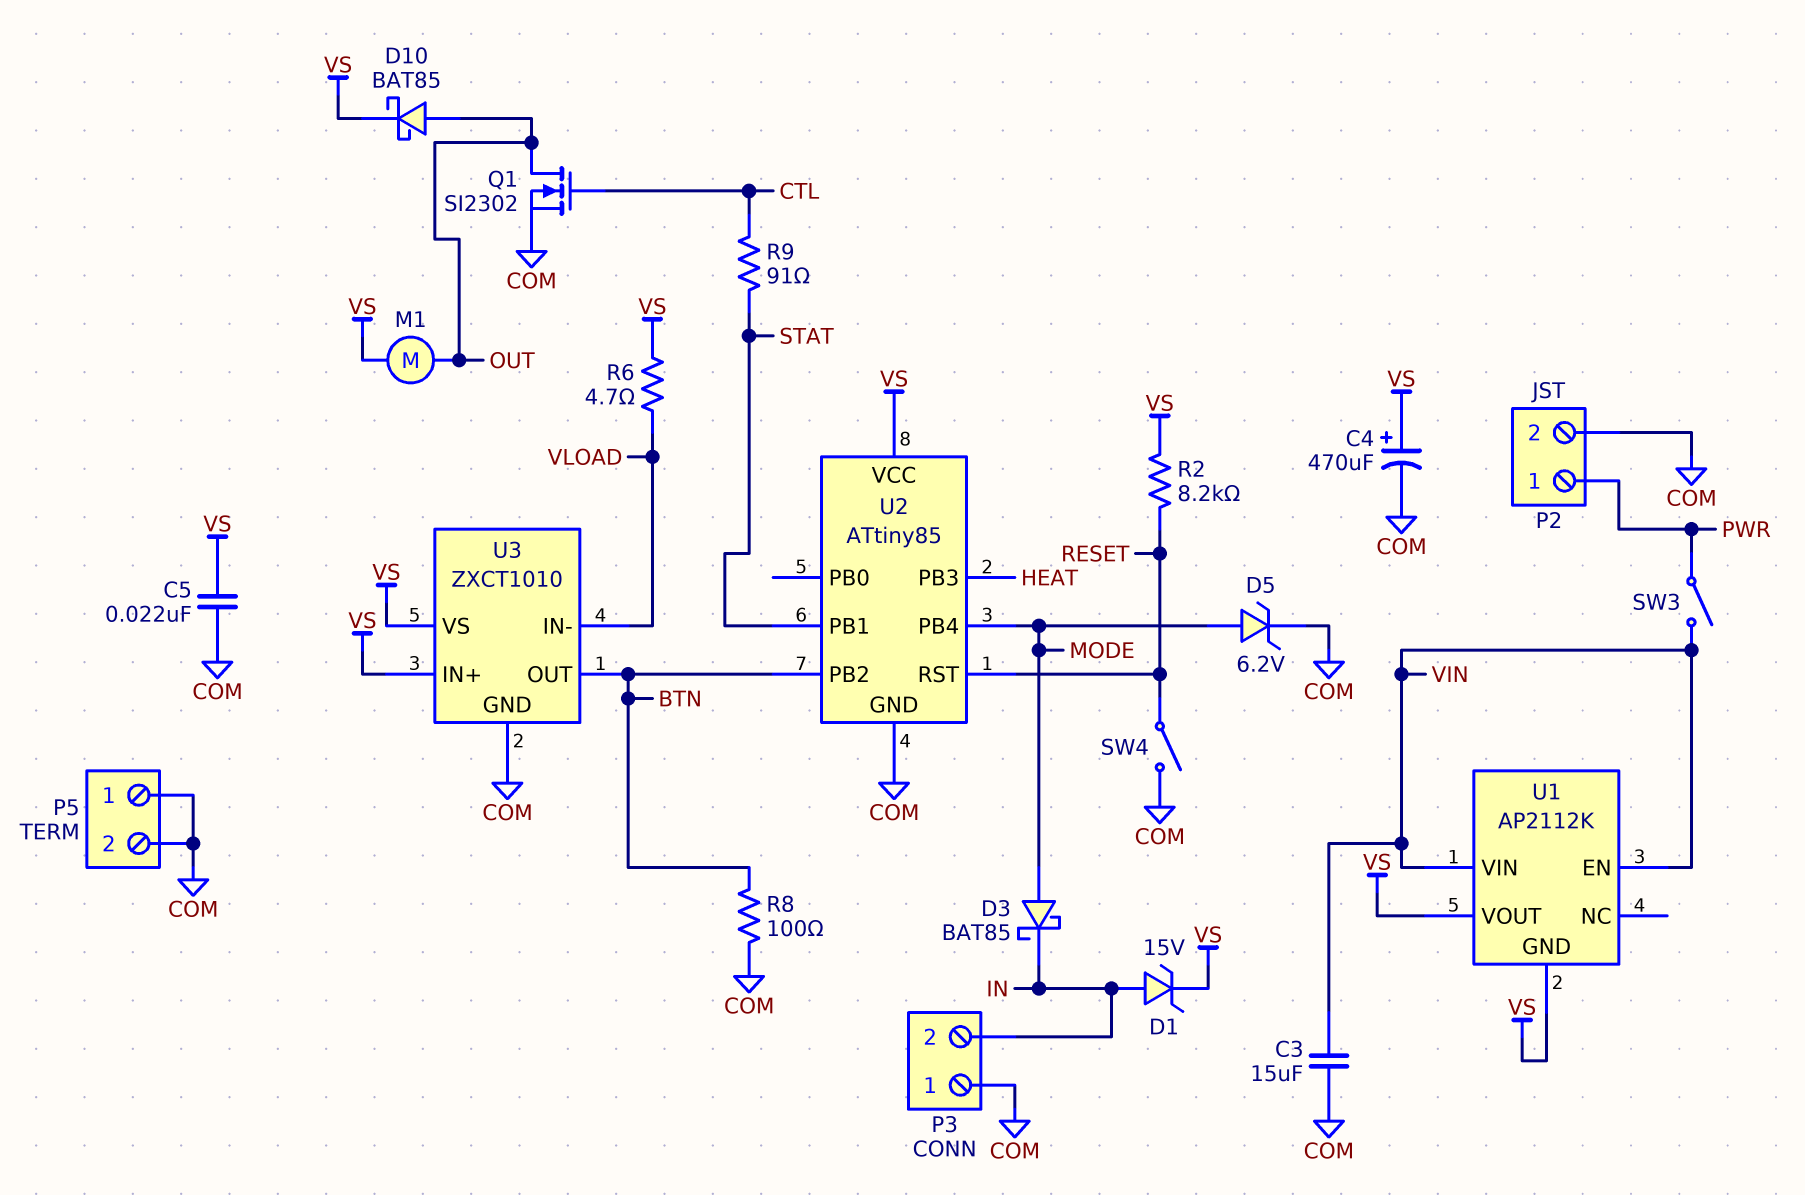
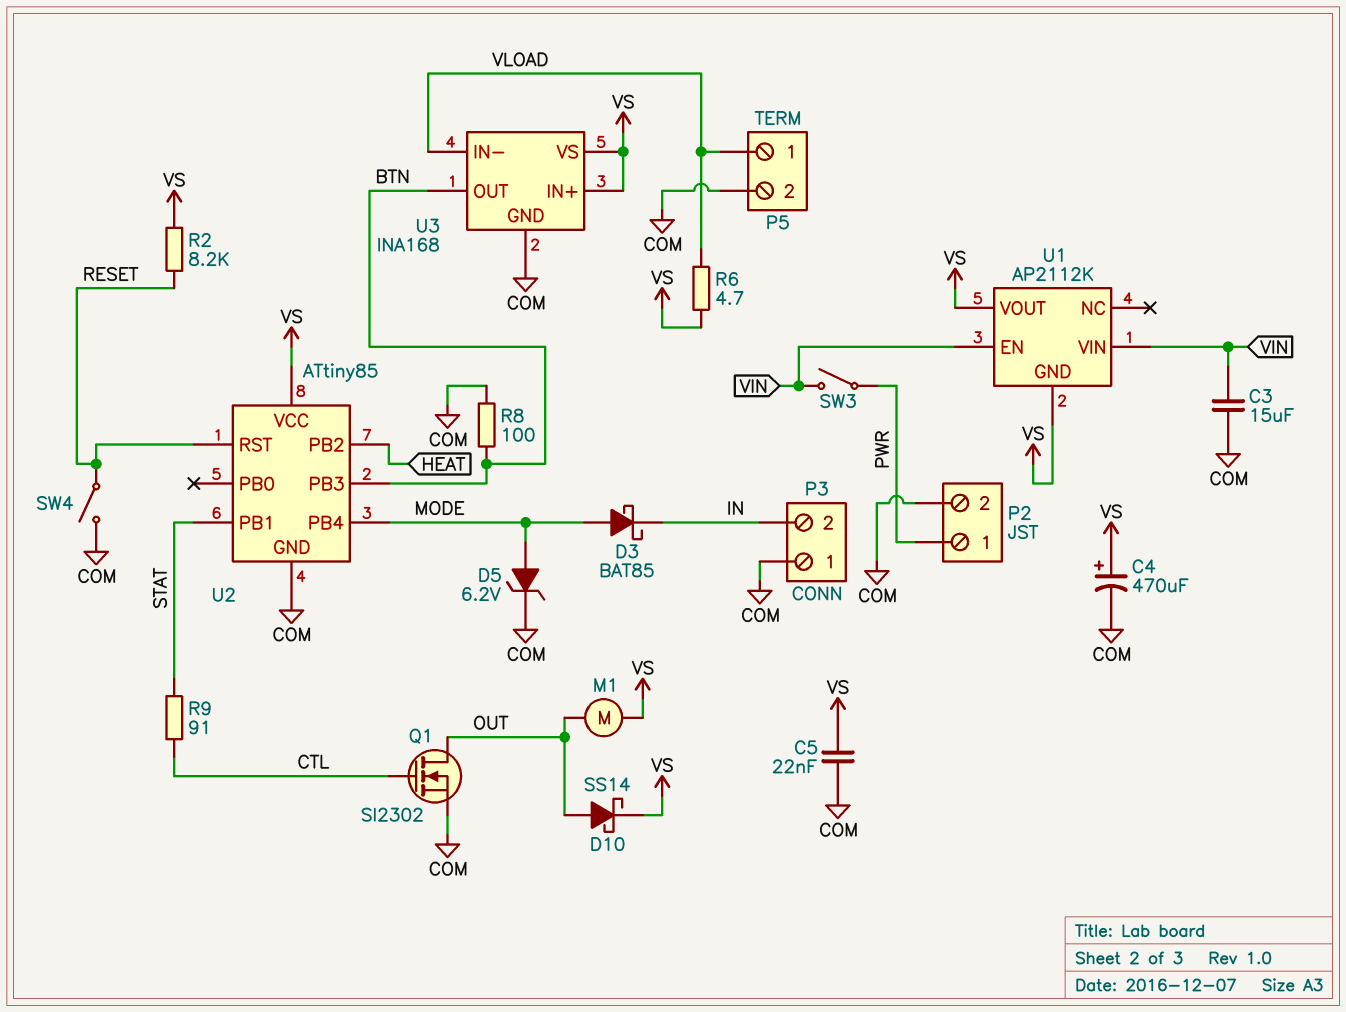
D1: zener 15V (A IN, K VS) -> none
D10: schottky BAT85 (A OUT, K VS) -> schottky SS14 (A OUT, K VS)
P5 pin 1: COM -> VLOAD
U2 pin PB2: BTN -> HEAT
U2 pin PB3: HEAT -> BTN
U3: ZXCT1010 -> INA168

